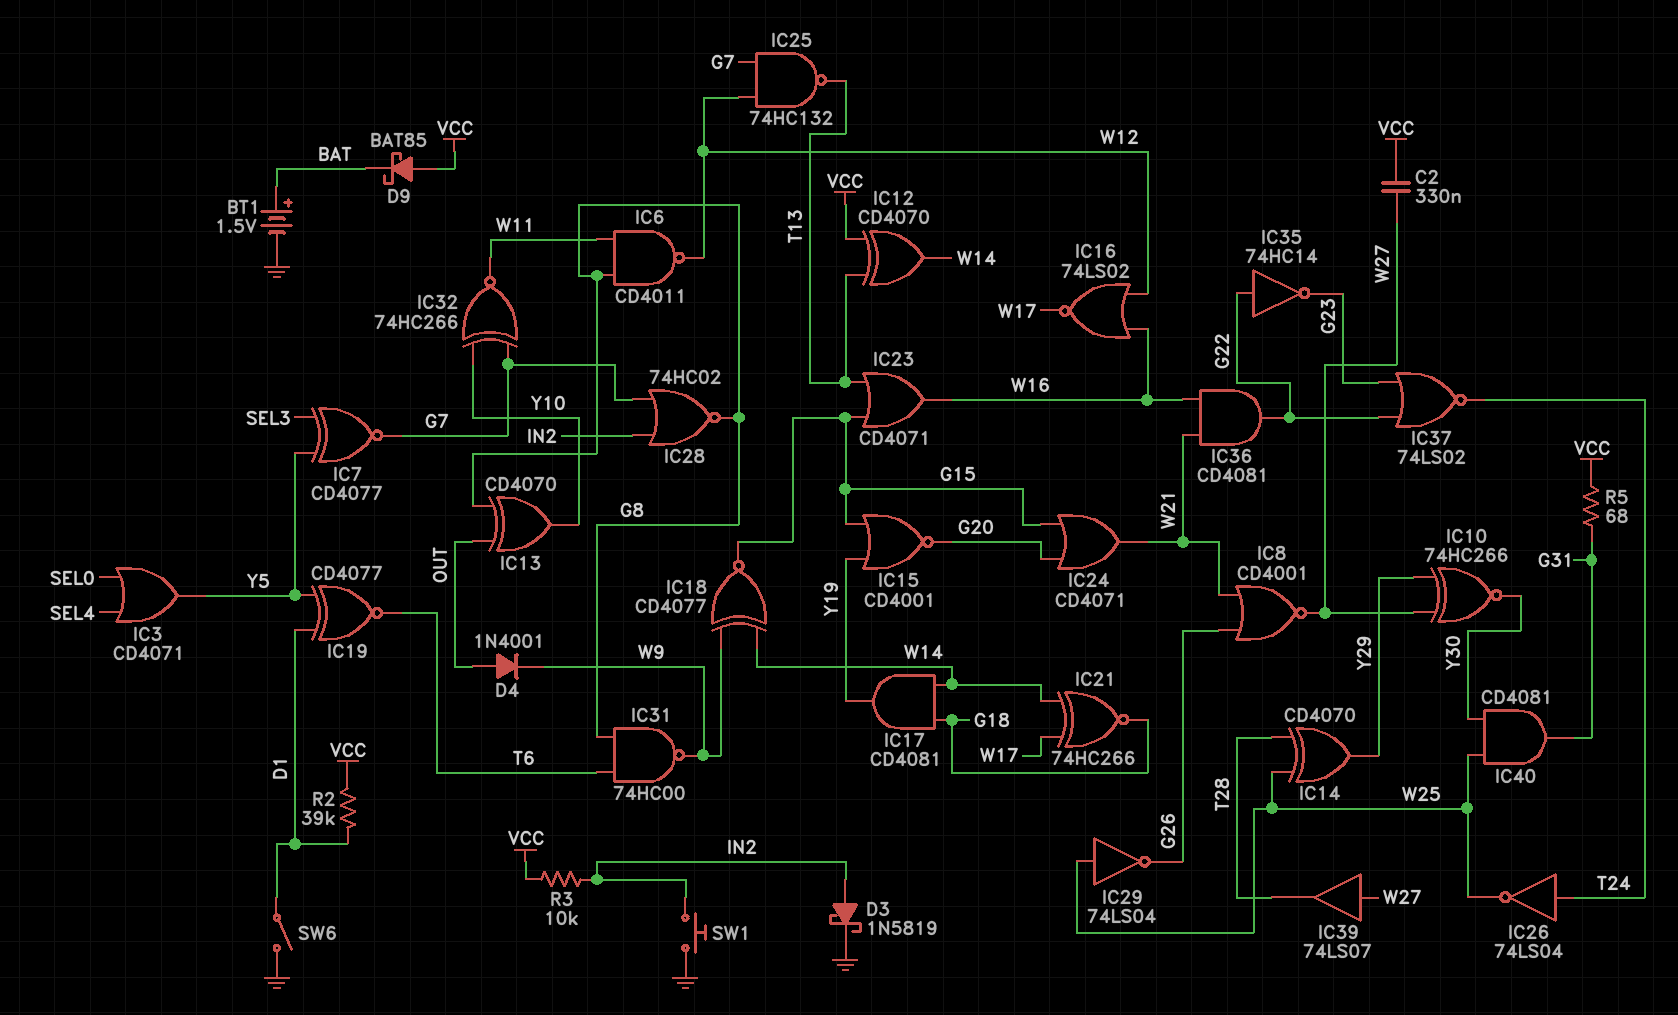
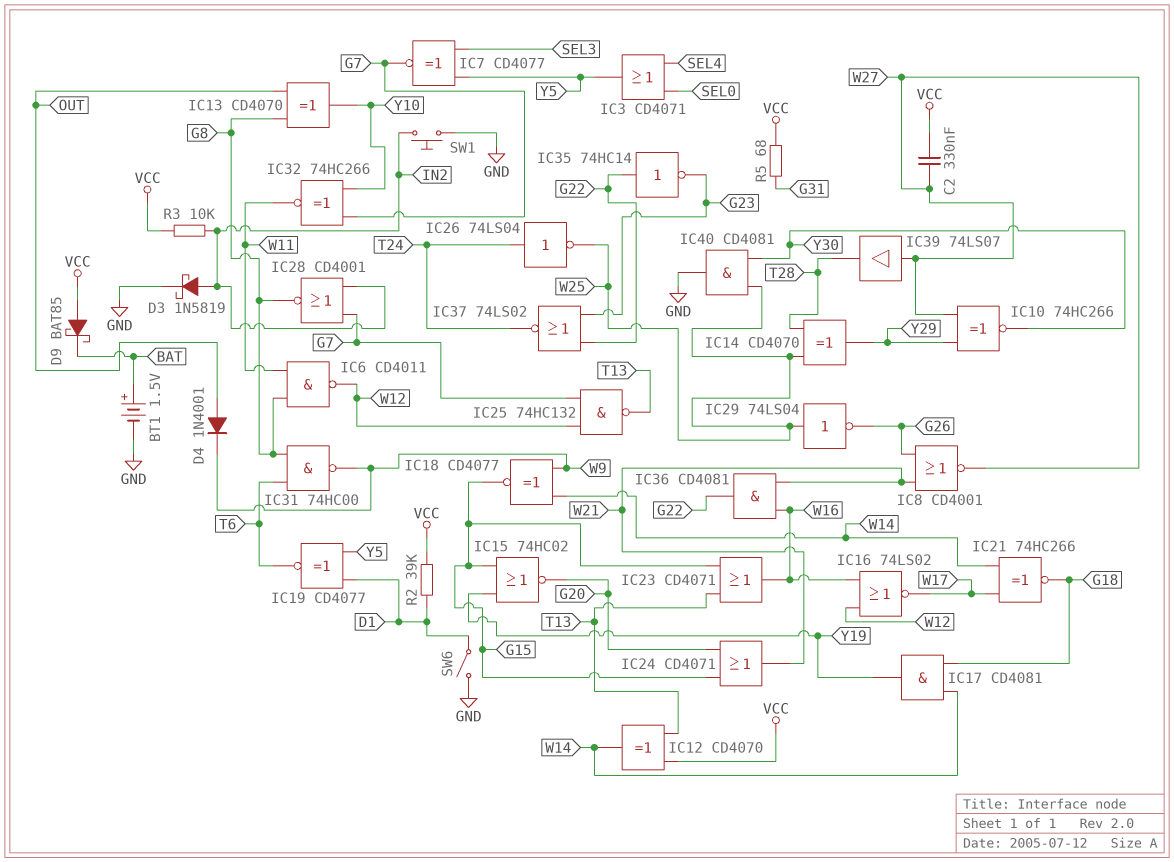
IC15: NOR CD4001 (in G15, in Y19, out G20) -> NOR 74HC02 (in G15, in Y19, out G20)
IC28: NOR 74HC02 (in G7, in IN2, out G8) -> NOR CD4001 (in G7, in IN2, out G8)
IC40: AND CD4081 (in W25, in Y30, out G31) -> AND CD4081 (in W25, in Y30, out GND)

